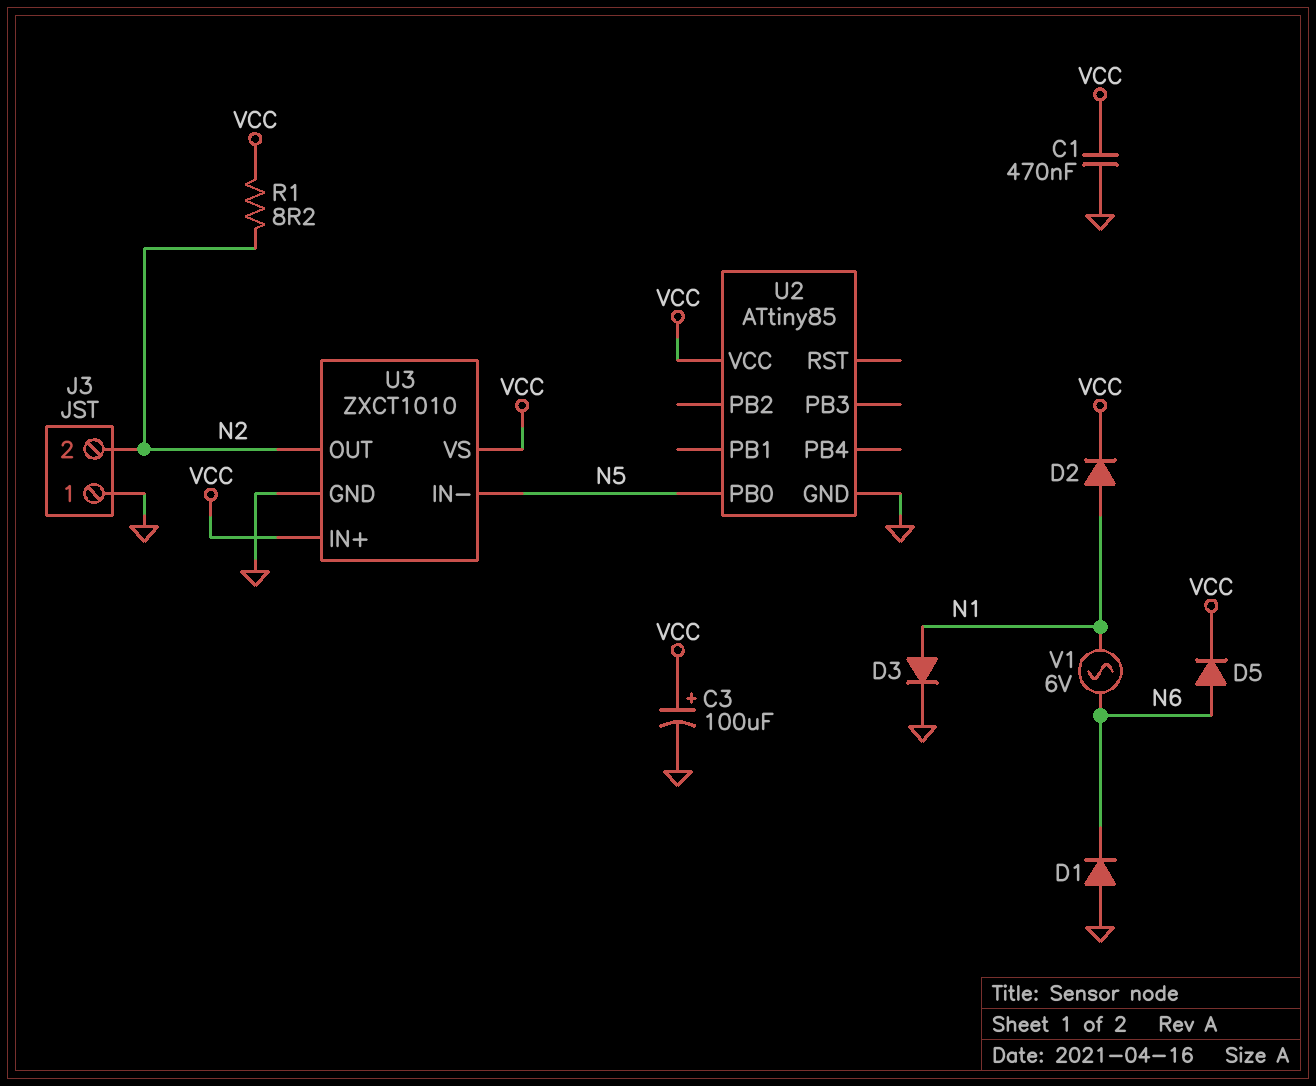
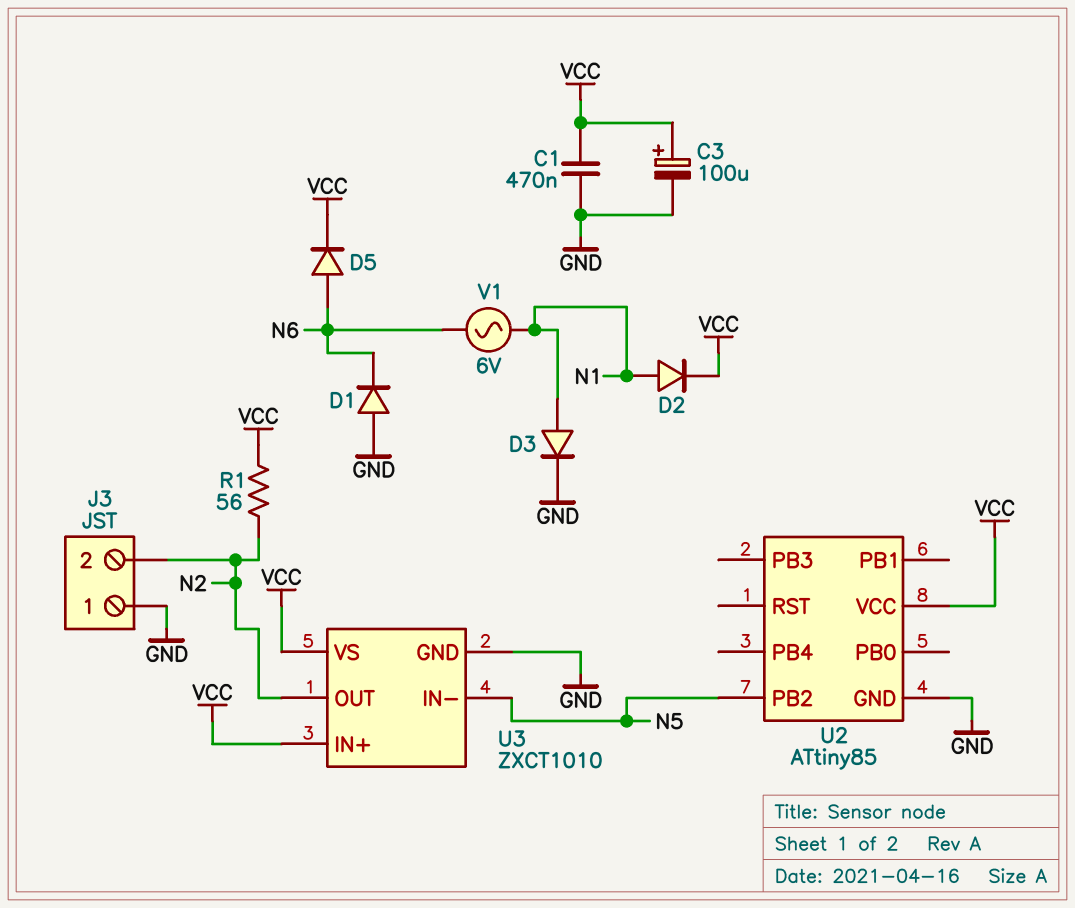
R1: 8.2 (N2, VCC) -> 56 (N2, VCC)
U2 pin PB0: N5 -> none
U2 pin PB2: none -> N5

